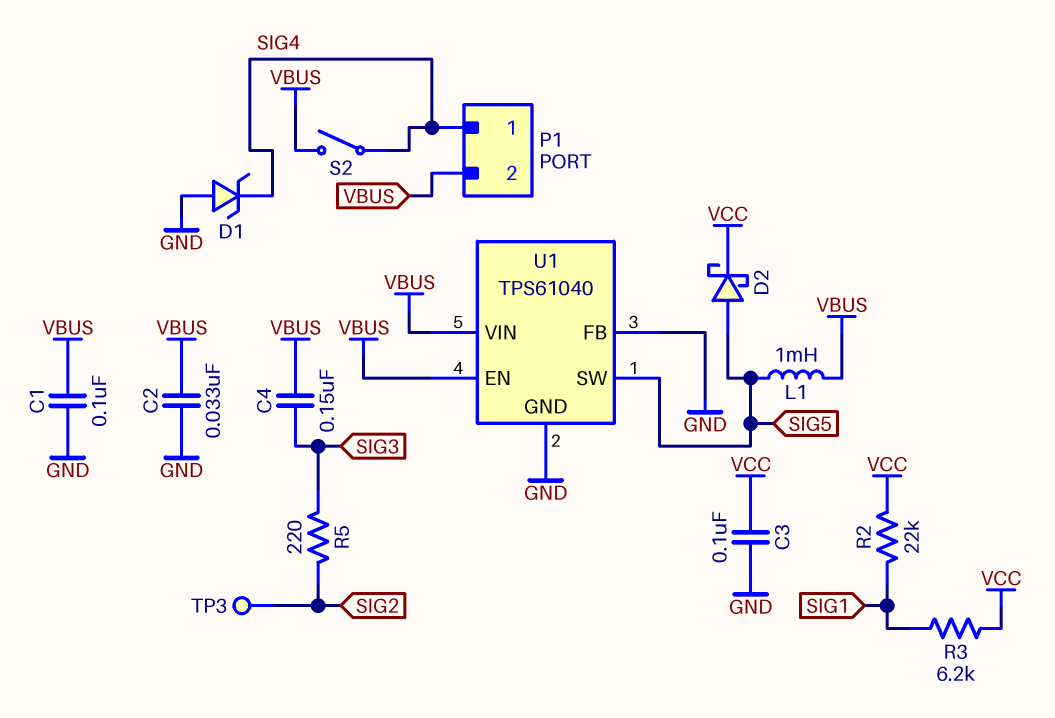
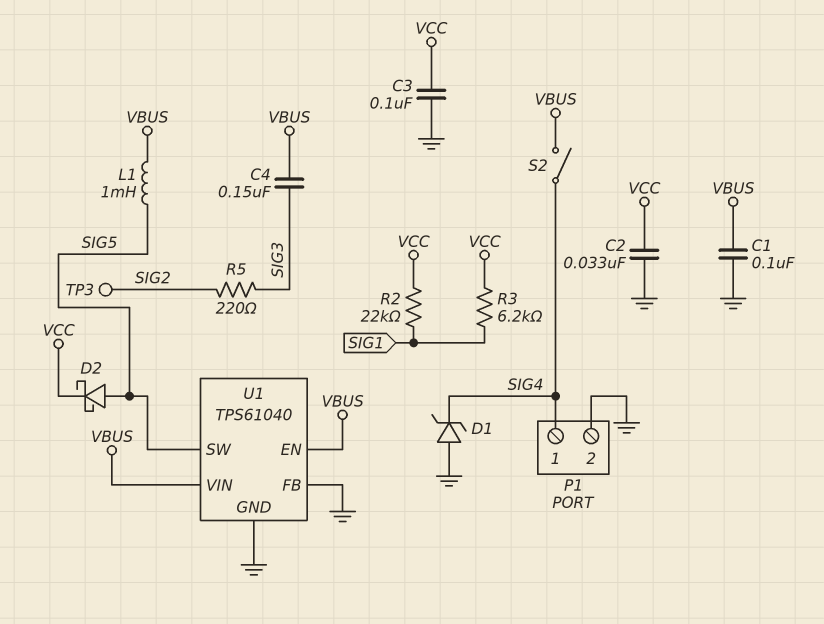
C2: 33nF (GND, VBUS) -> 33nF (GND, VCC)
P1 pin 2: VBUS -> GND

